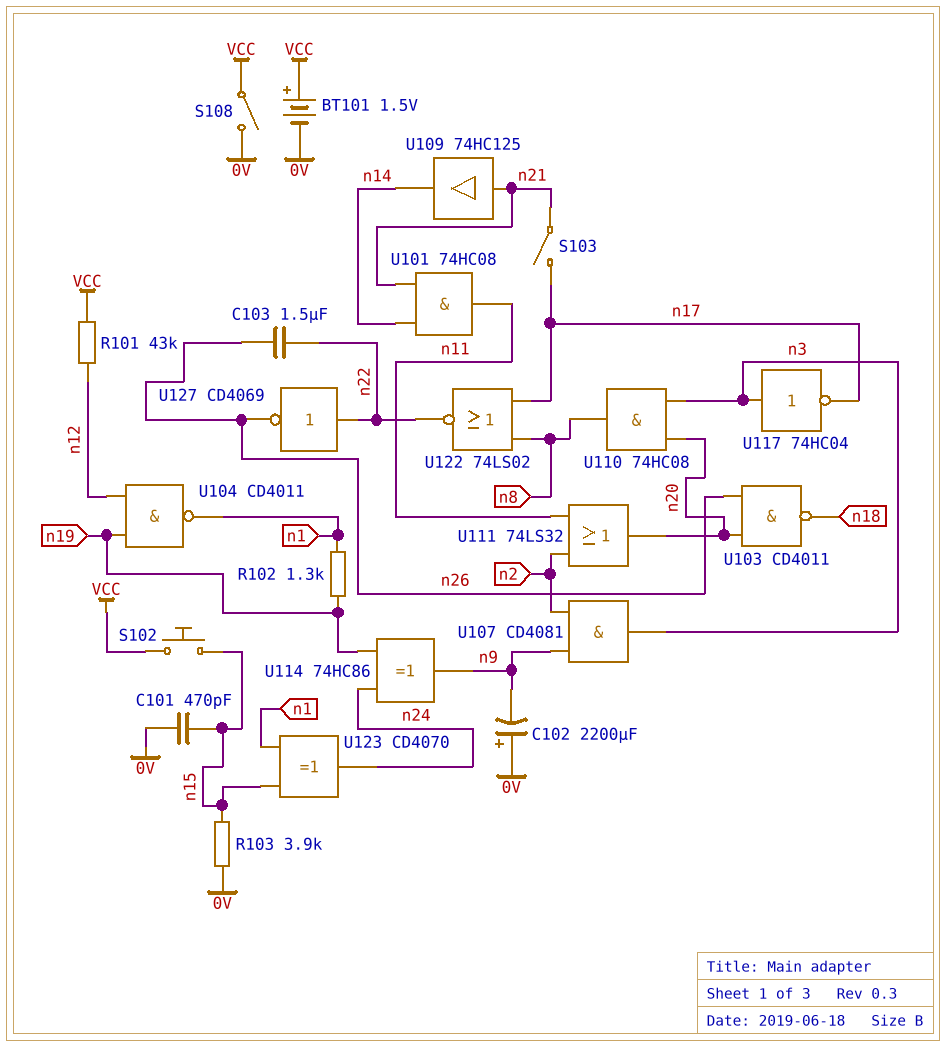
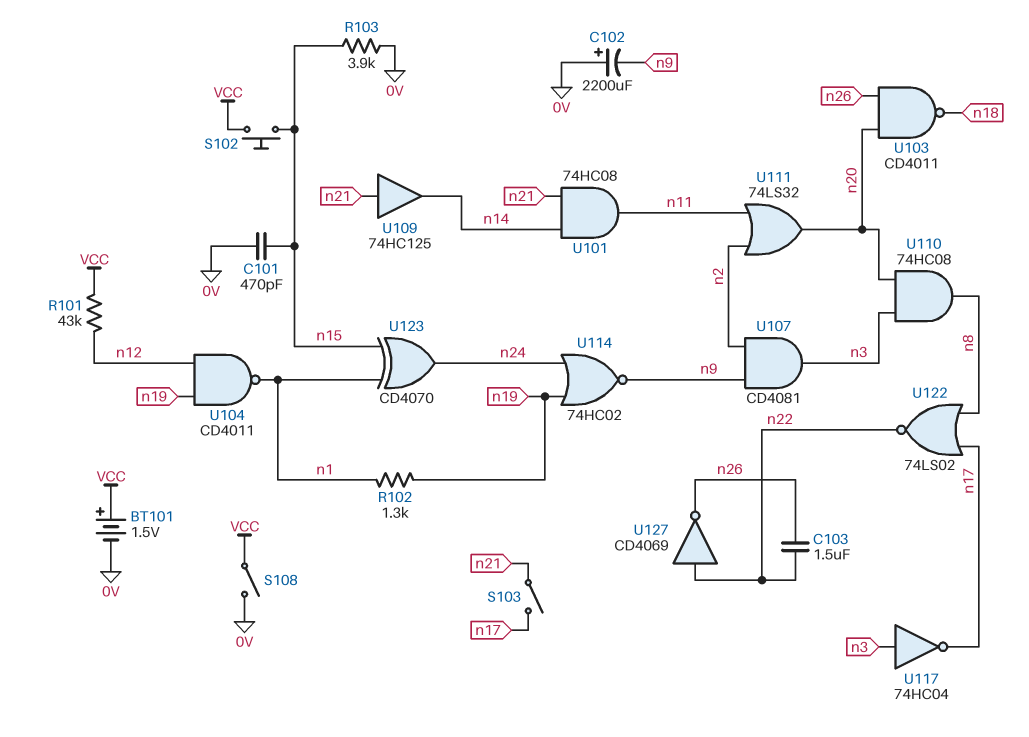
U114: XOR 74HC86 (in n19, in n24, out n9) -> NOR 74HC02 (in n19, in n24, out n9)

